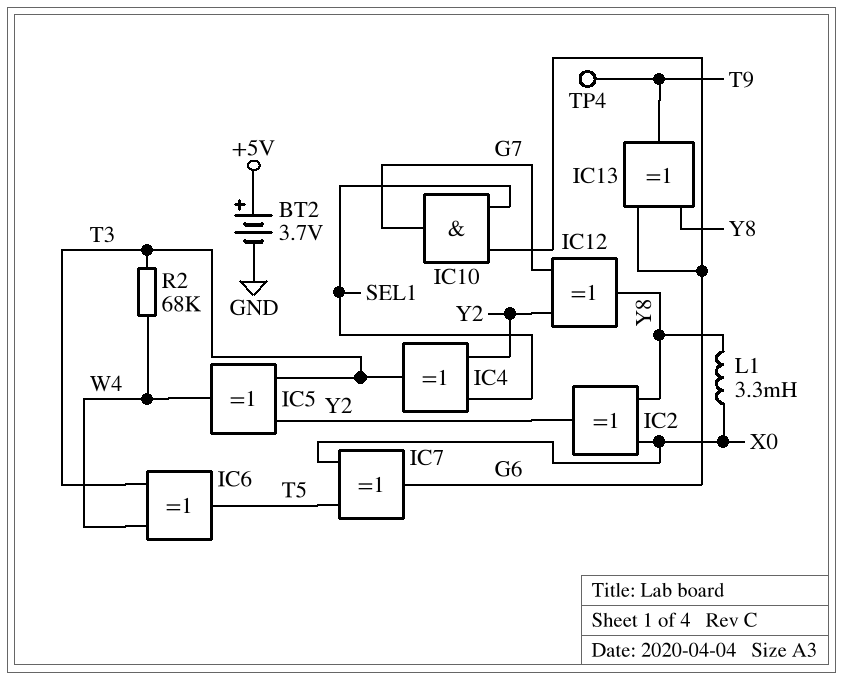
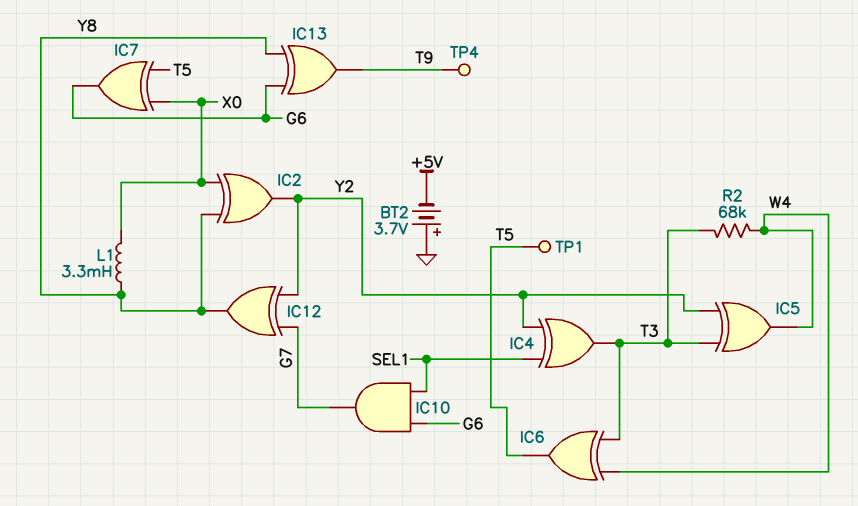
BT2: 3.7V (plus +5V, minus GND) -> 3.7V (plus GND, minus +5V)
TP1: none -> test point (T5)

